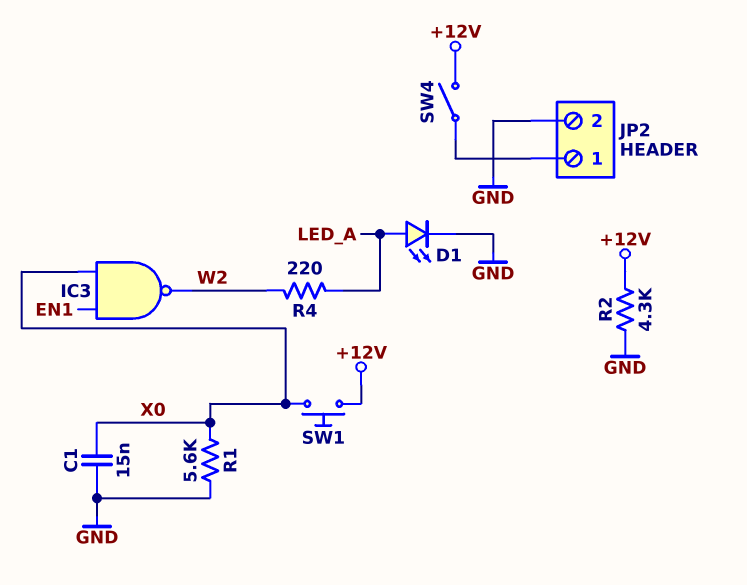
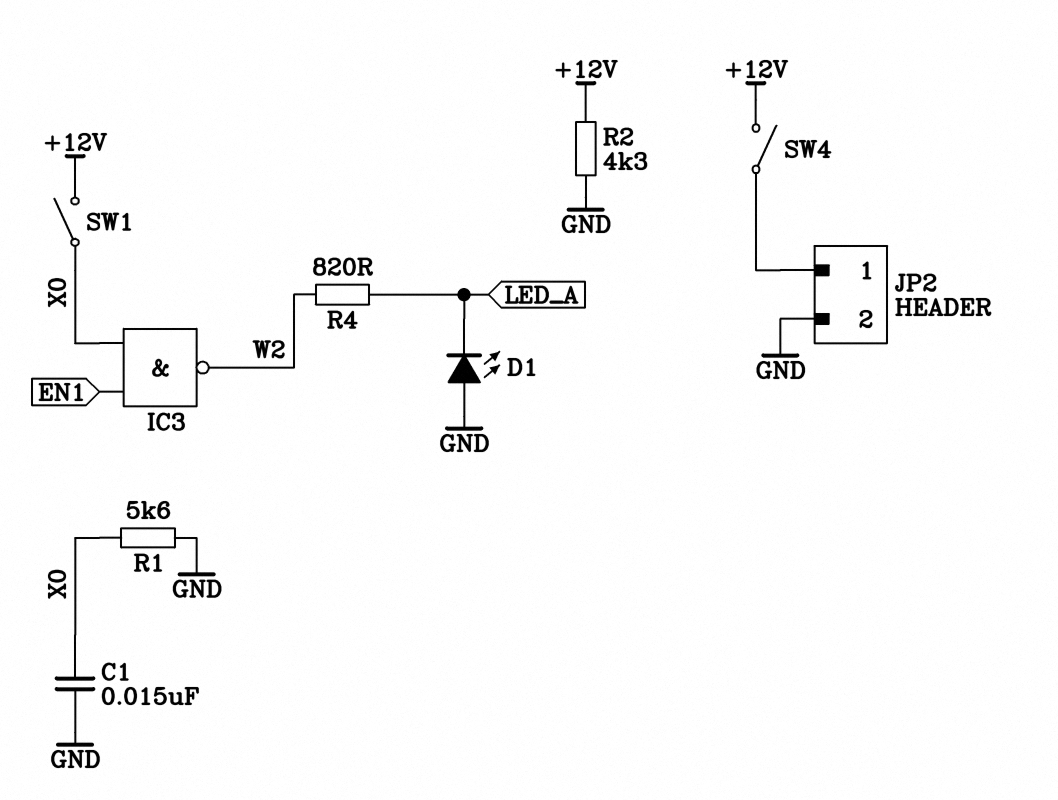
D1: LED (A LED_A, K GND) -> LED (A GND, K LED_A)
R4: 220 (LED_A, W2) -> 820 (LED_A, W2)
SW1: button (+12V, X0) -> switch (+12V, X0)

